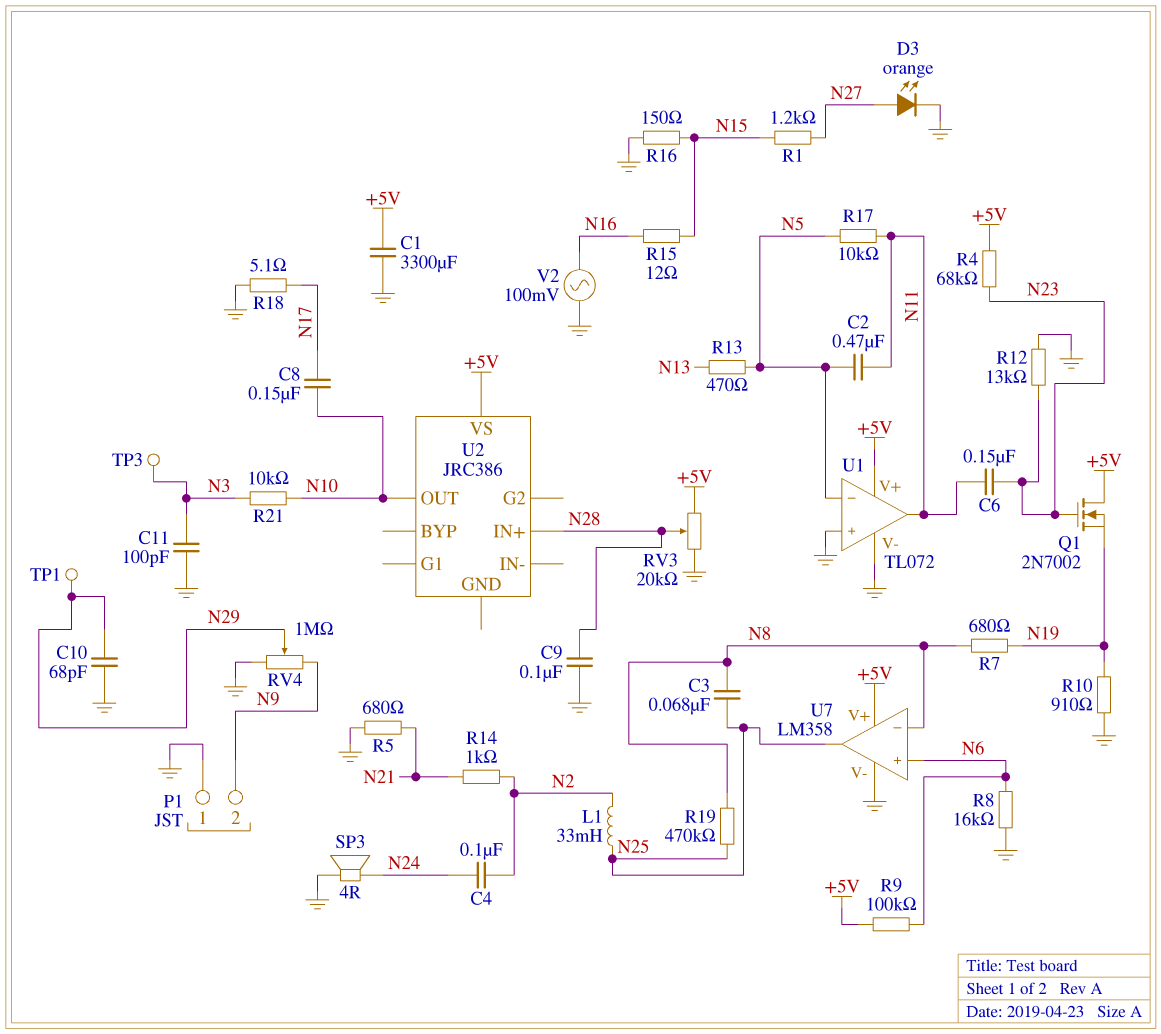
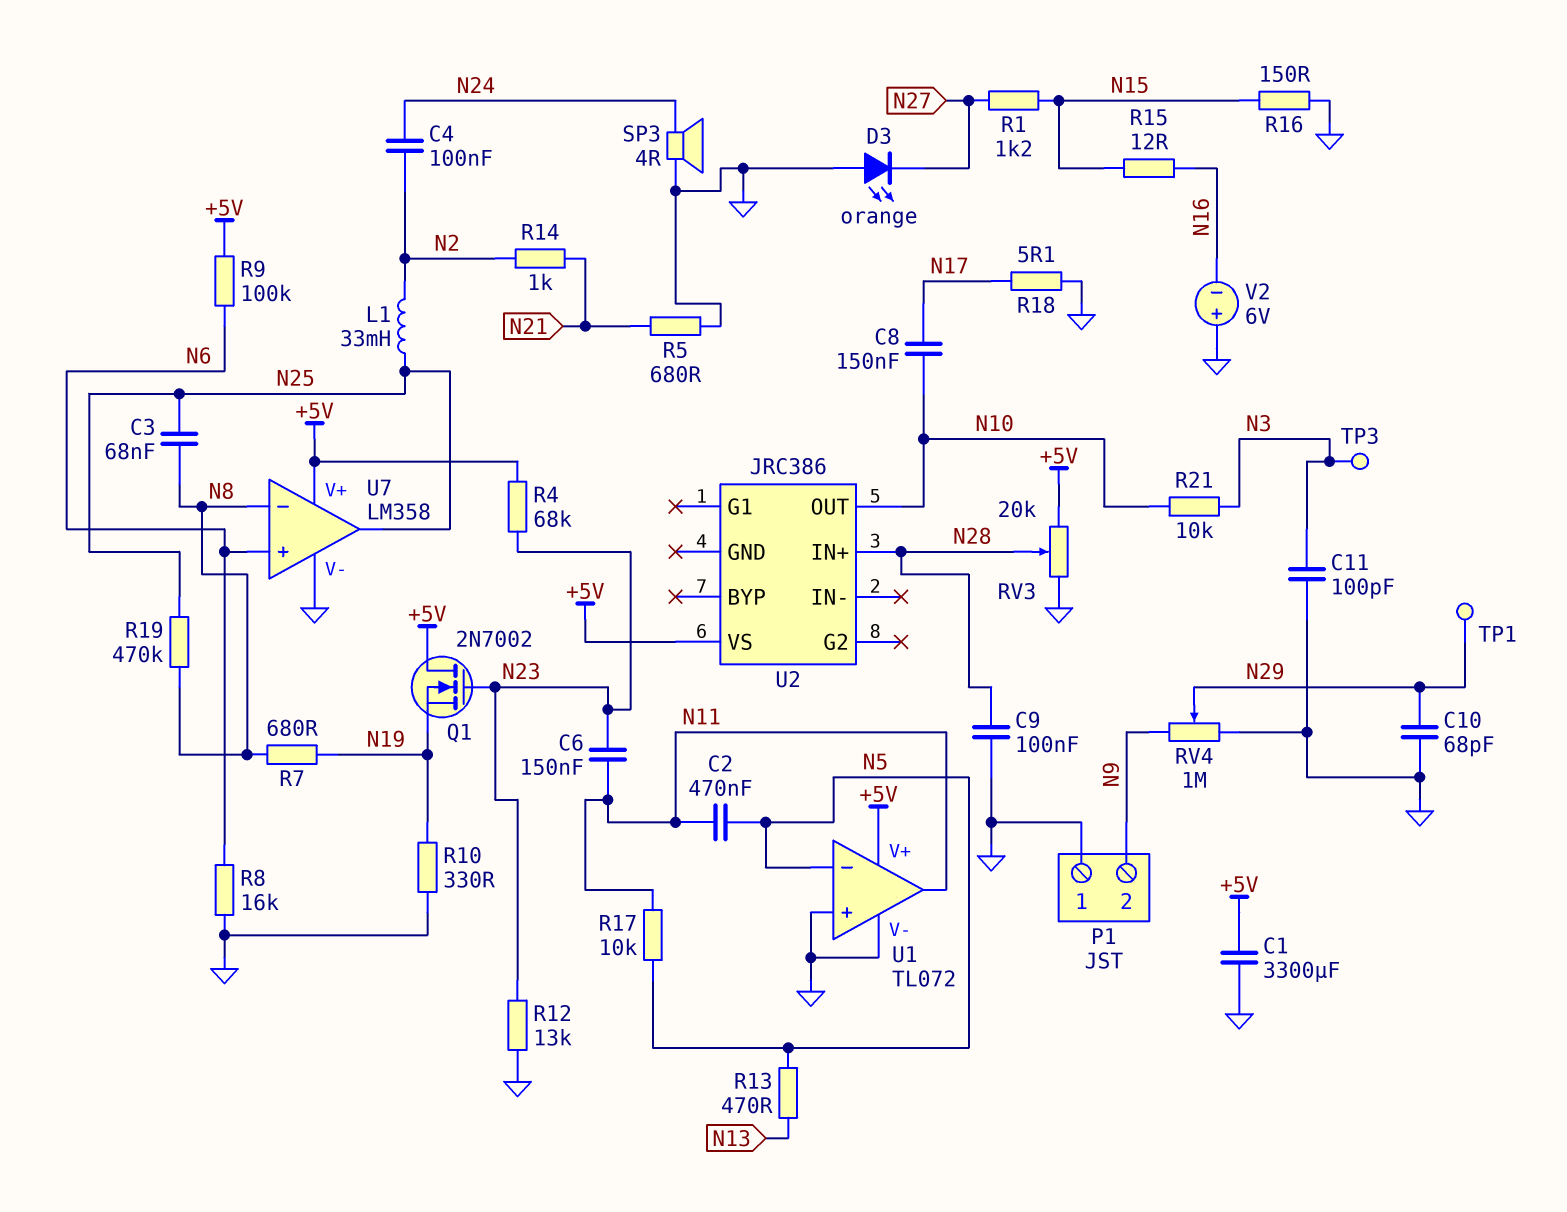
D3: LED orange (A N27, K GND) -> LED orange (A GND, K N27)
R10: 910 (GND, N19) -> 330 (GND, N19)
V2: AC 100mV (GND, N16) -> 6V (plus GND, minus N16)

